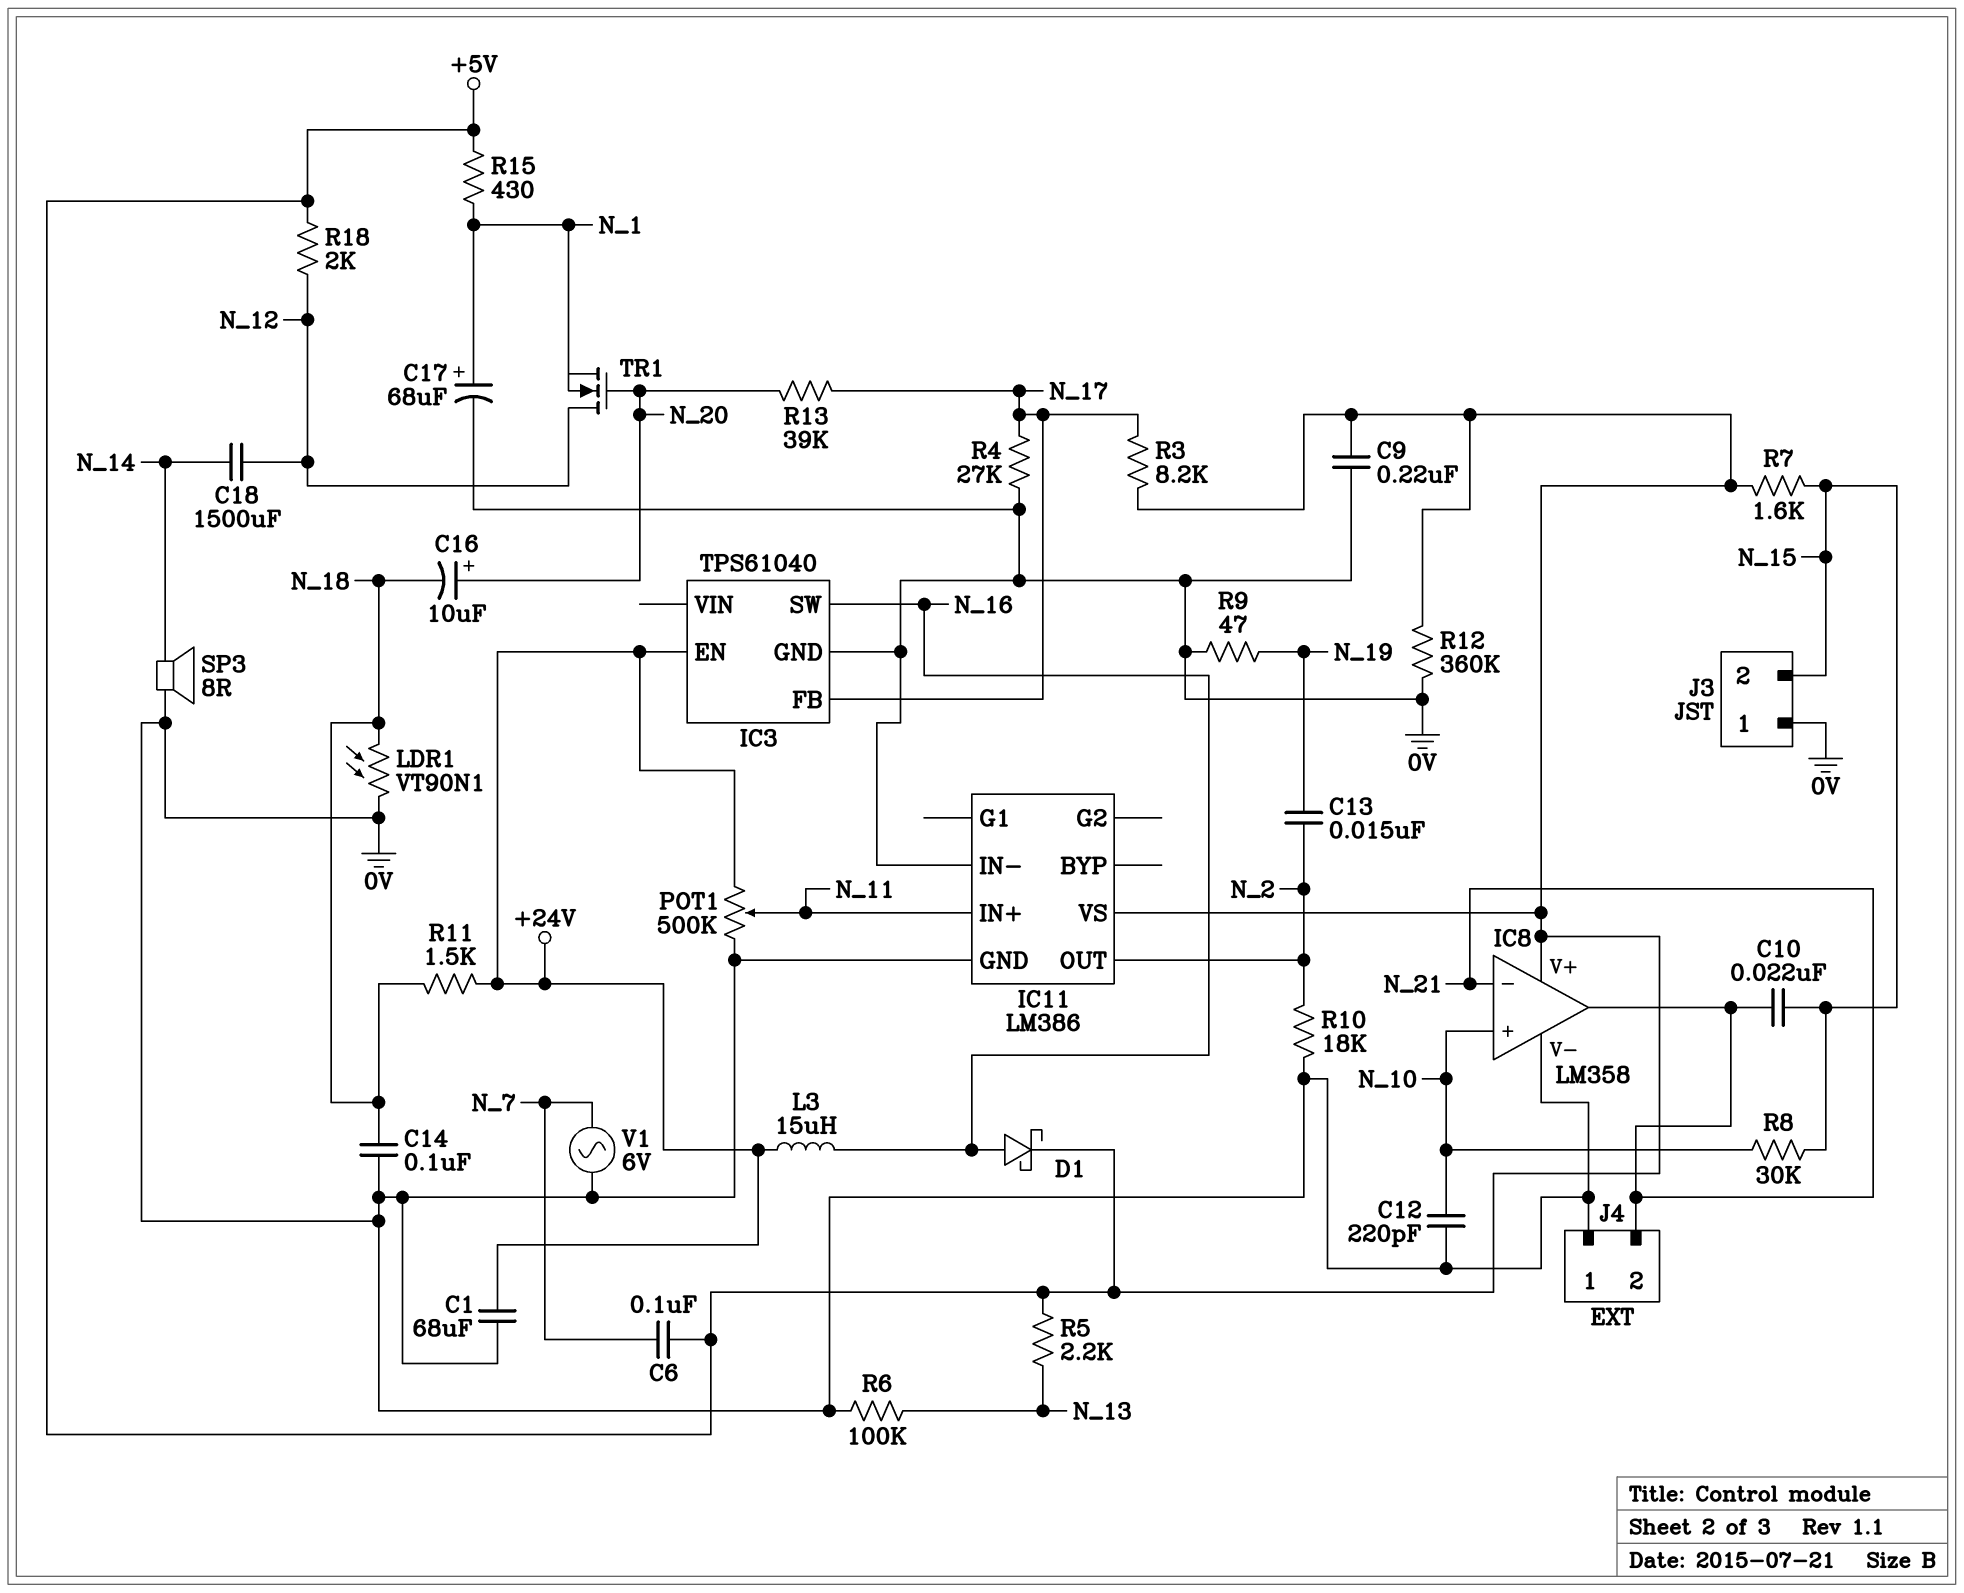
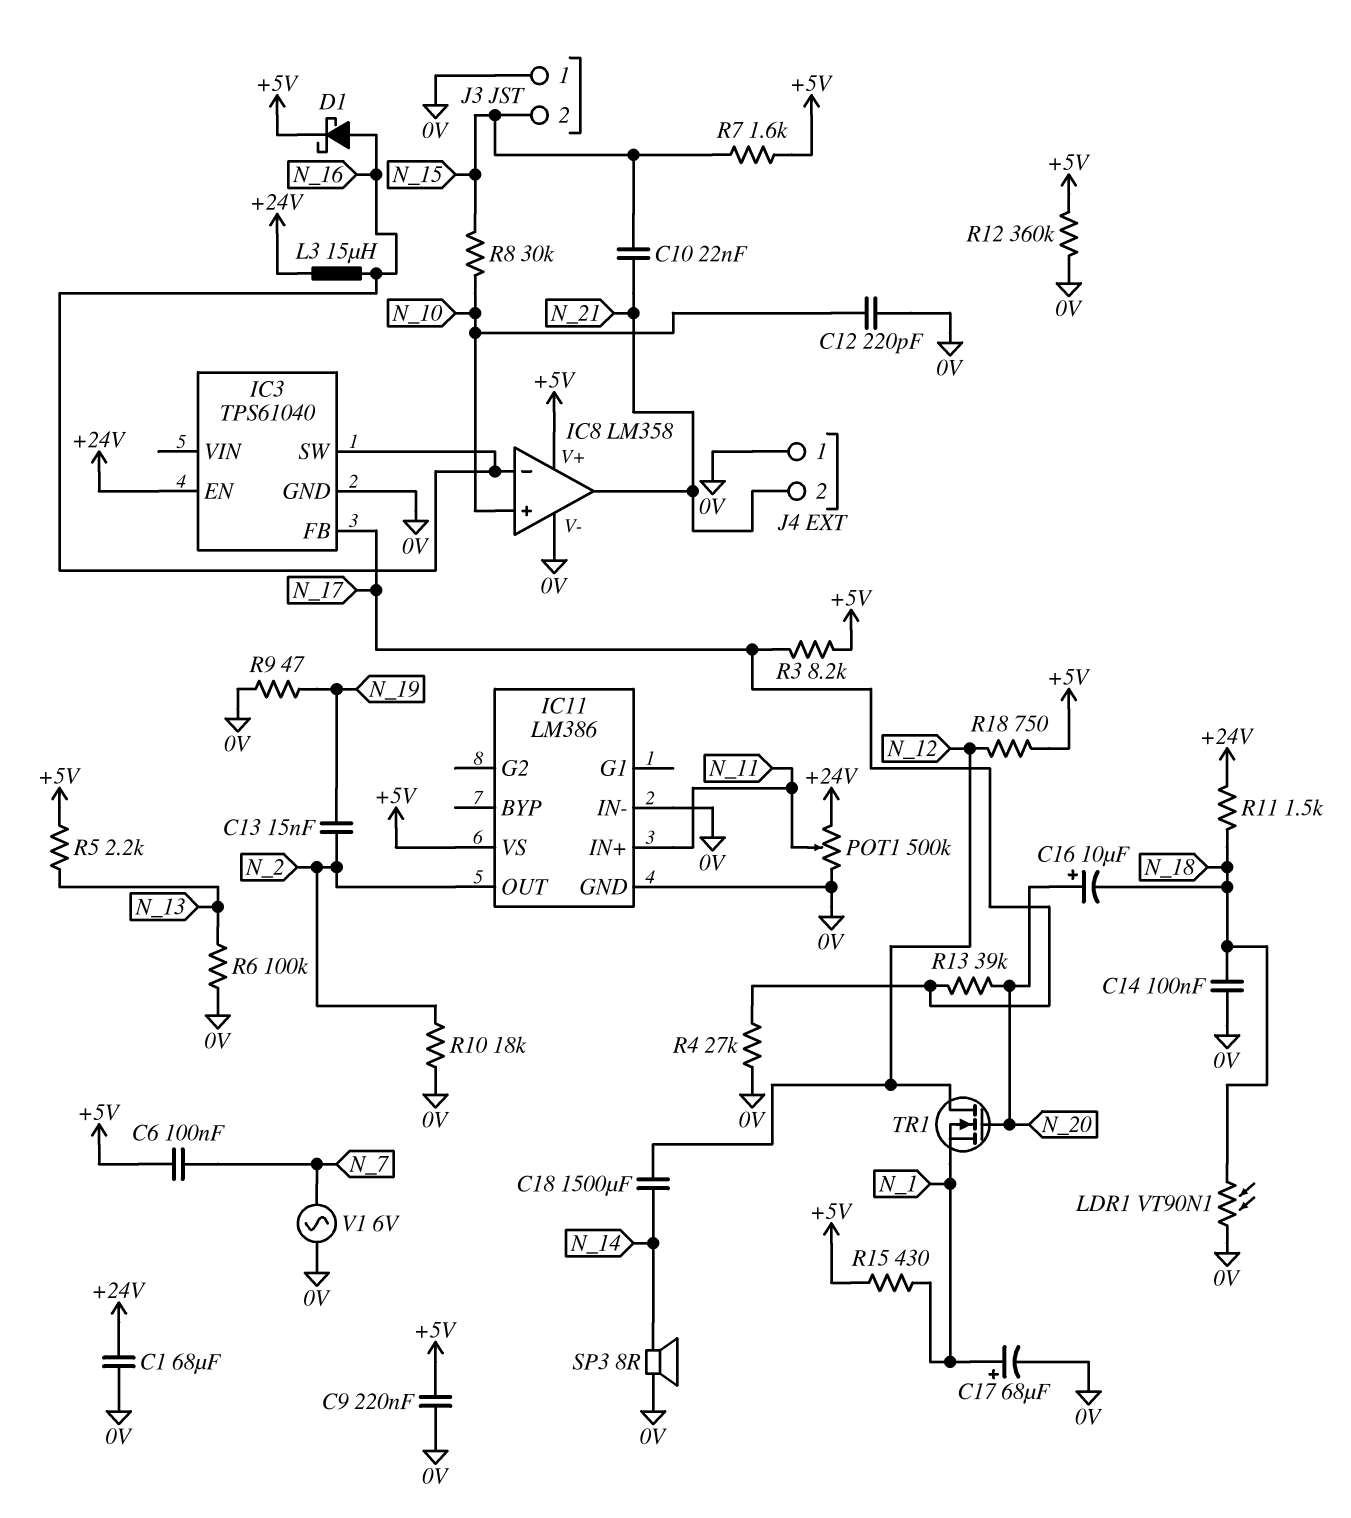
IC8 pin in-: N_21 -> N_16
R18: 2k (+5V, N_12) -> 750 (+5V, N_12)

